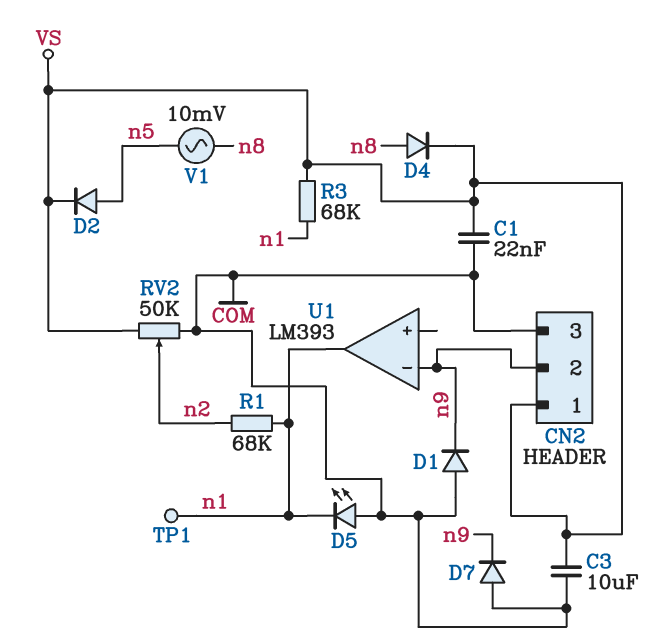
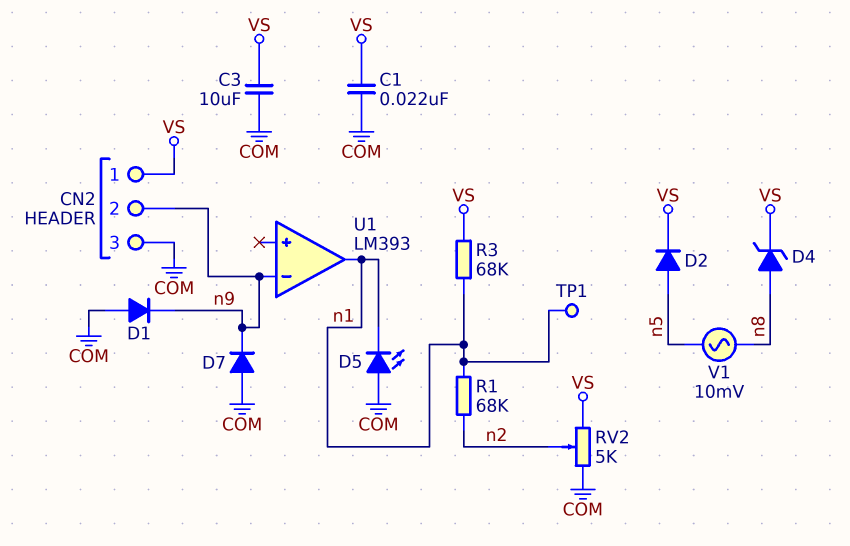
D4: diode (A n8, K VS) -> zener (A n8, K VS)
RV2: 50k (COM, VS, wiper n2) -> 5k (COM, VS, wiper n2)

